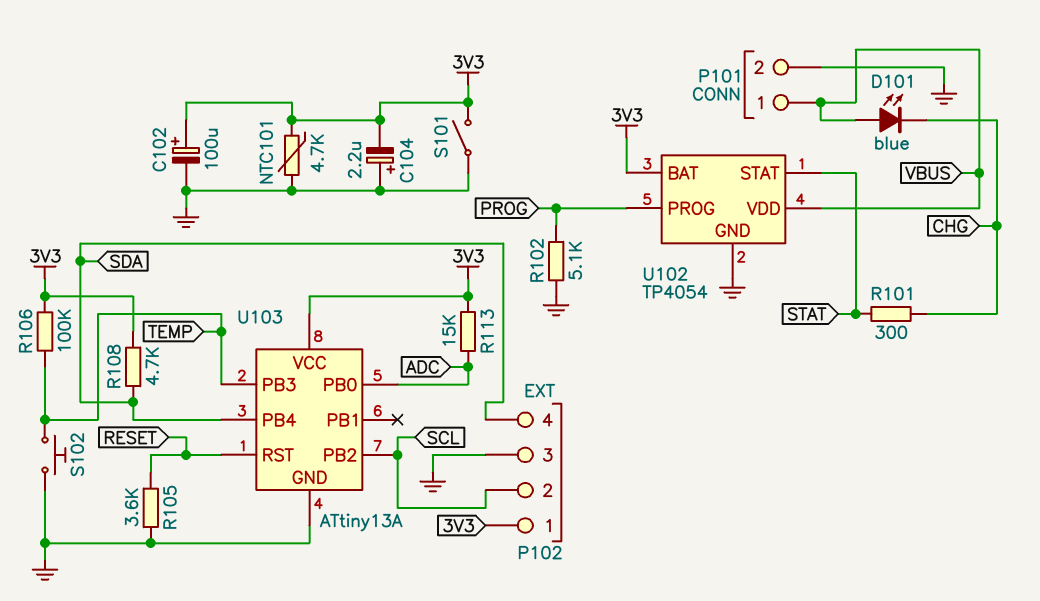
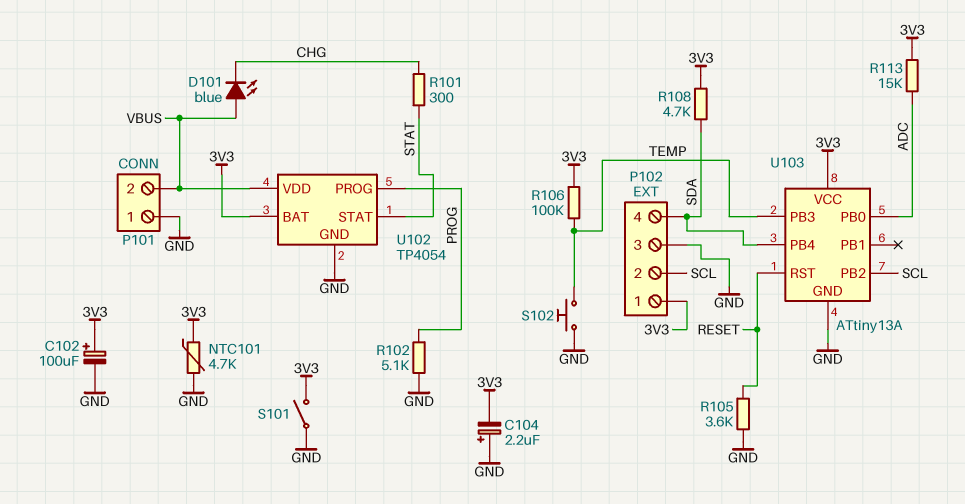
P101 pin 1: VBUS -> GND
P101 pin 2: GND -> VBUS

